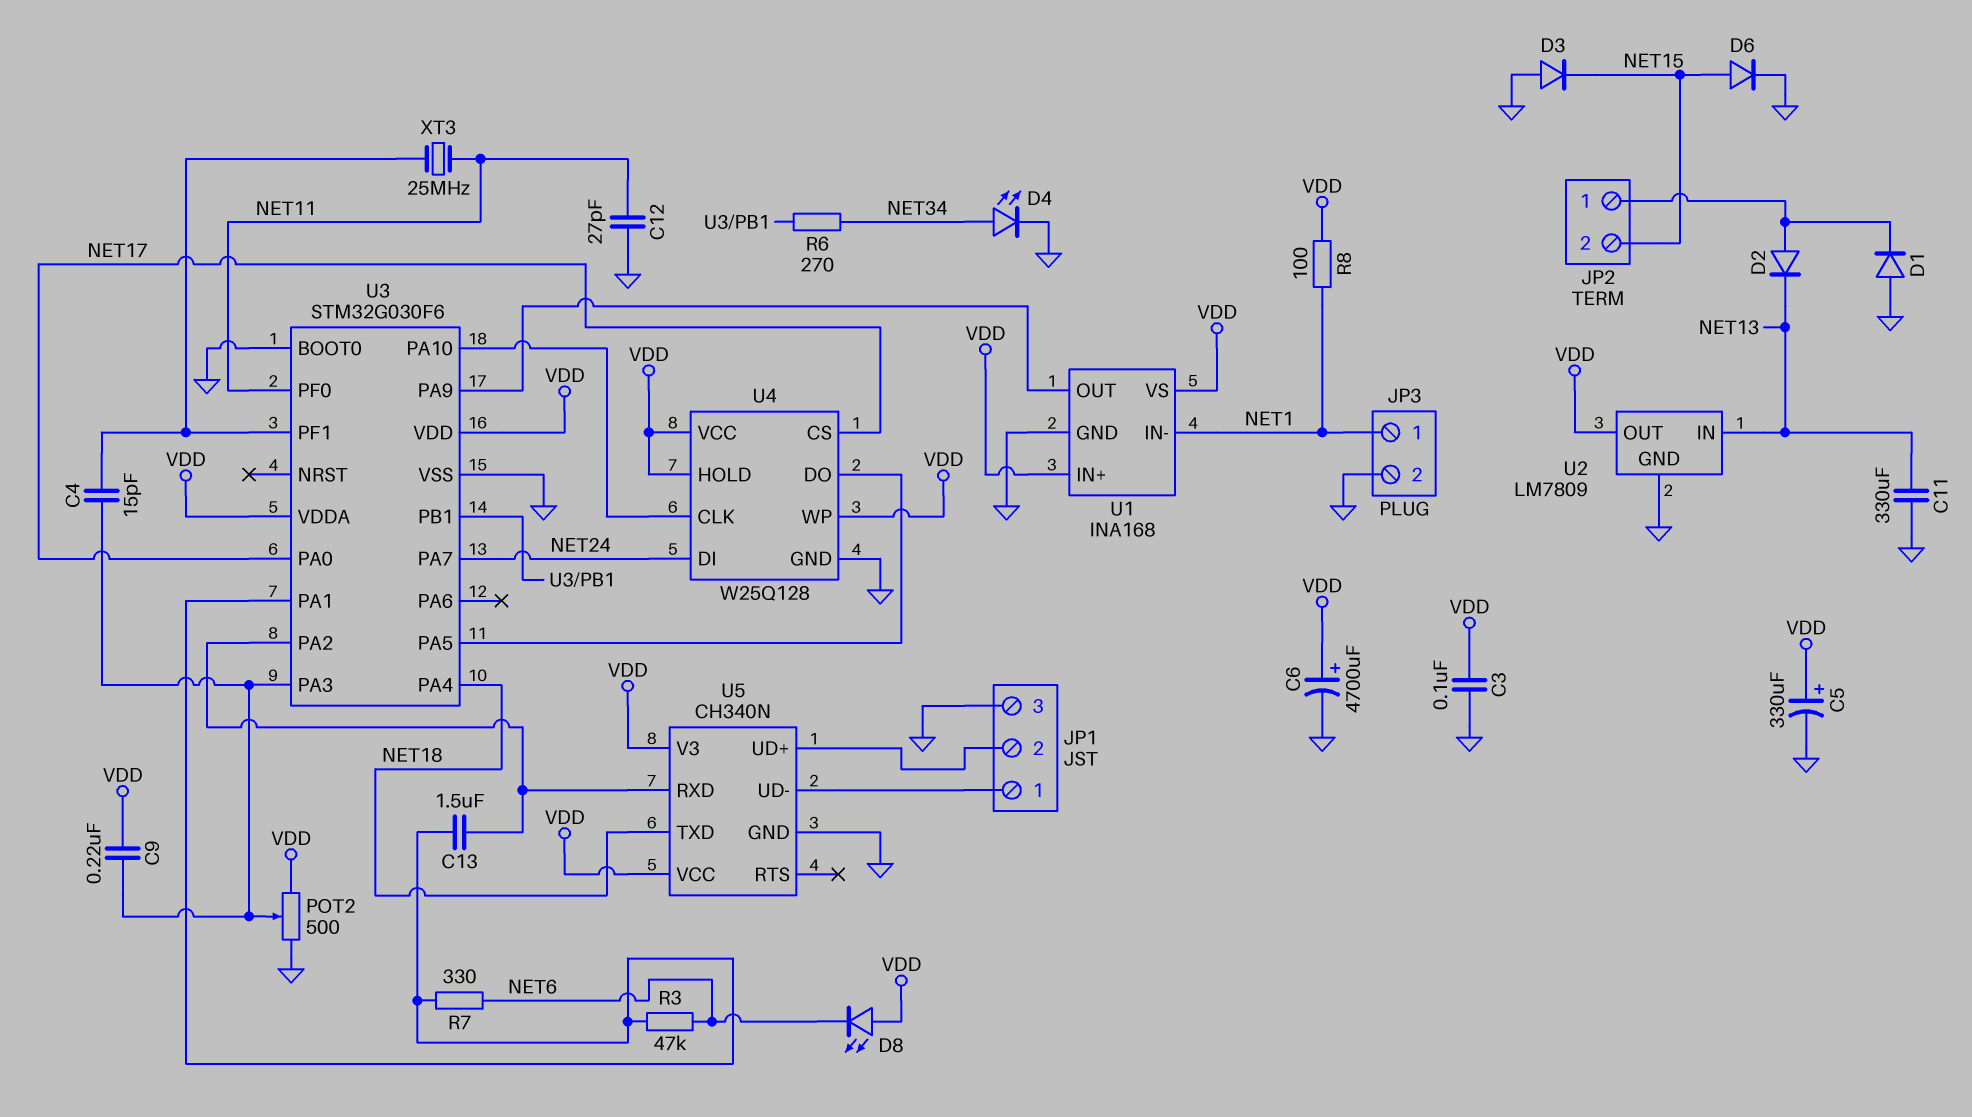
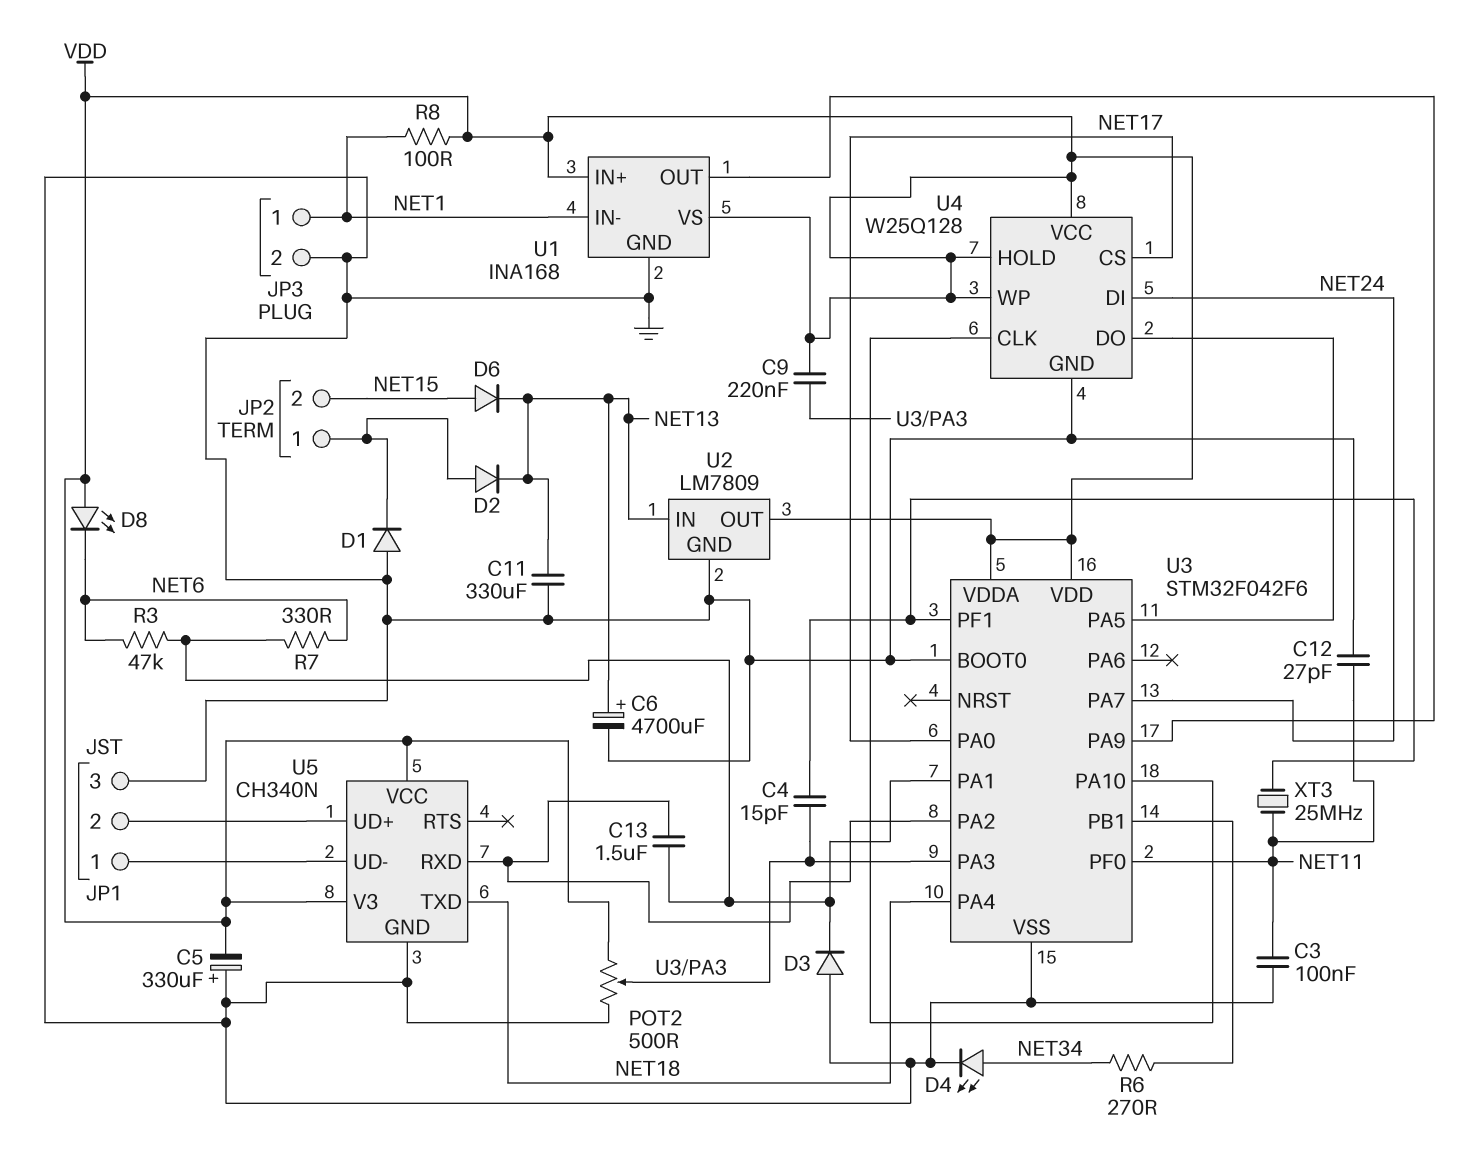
C3: 100nF (GND, VDD) -> 100nF (GND, NET11)
C5: 330uF (plus VDD, minus GND) -> 330uF (plus GND, minus VDD)
C6: 4700uF (plus VDD, minus GND) -> 4700uF (plus NET13, minus GND)
D3: diode (A GND, K NET15) -> diode (A GND, K U3/PA1)
D6: diode (A NET15, K GND) -> diode (A NET15, K NET13)
U3: STM32G030F6 -> STM32F042F6

